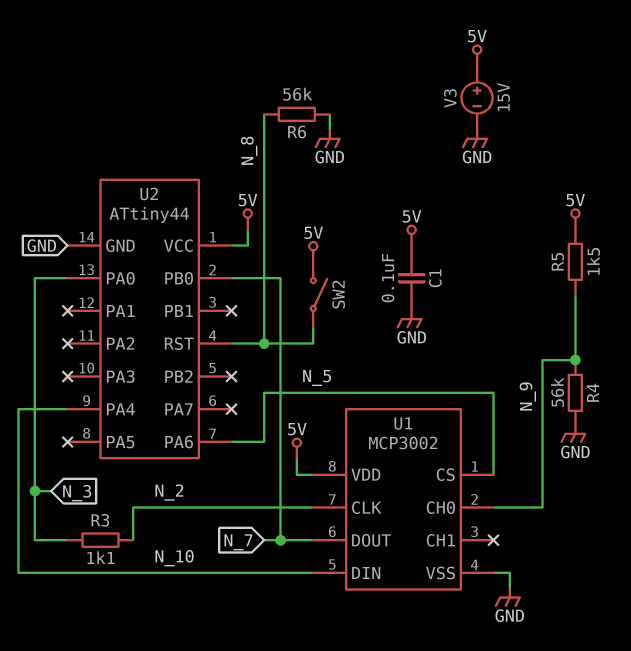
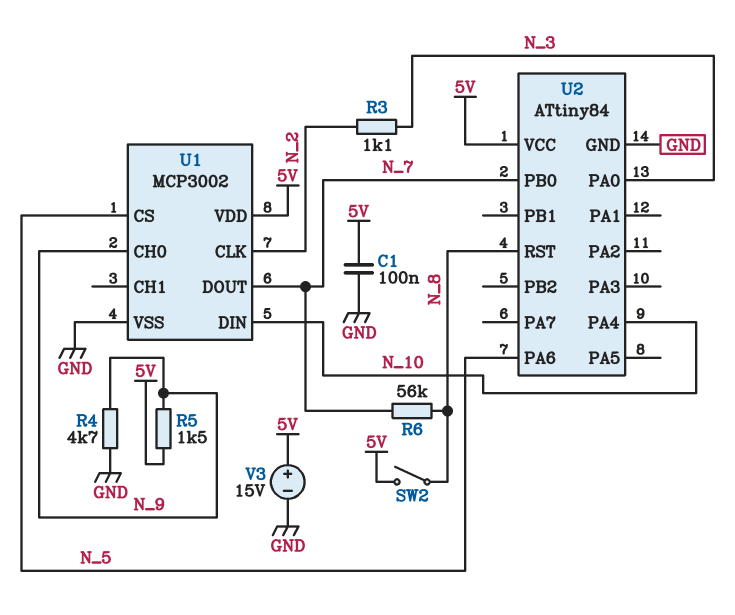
R4: 56k (GND, N_9) -> 4.7k (GND, N_9)
R6: 56k (GND, N_8) -> 56k (N_7, N_8)
U2: ATtiny44 -> ATtiny84

